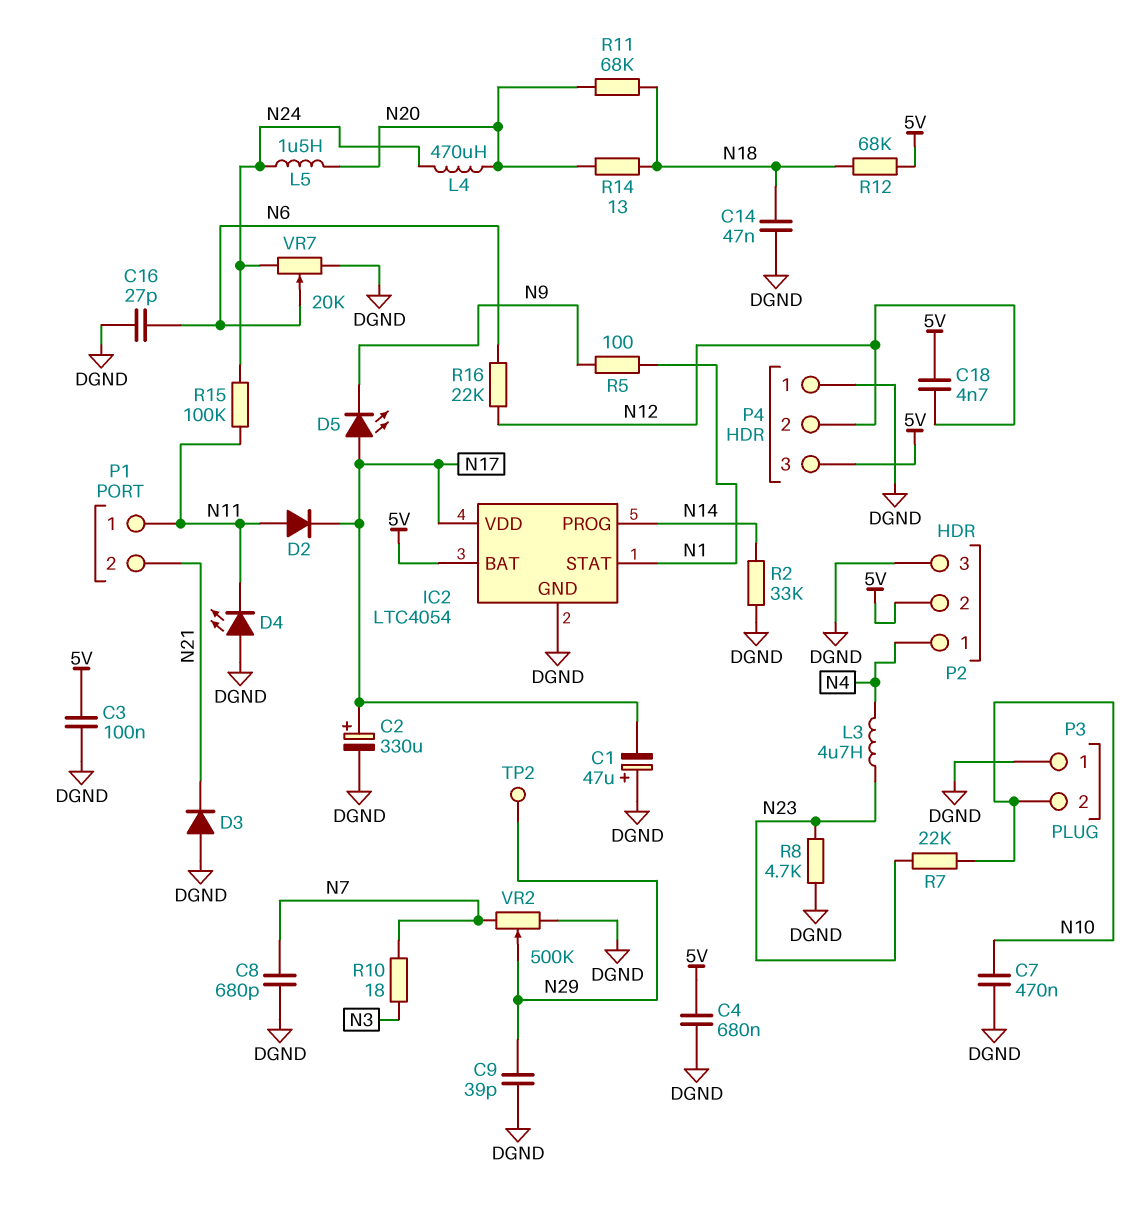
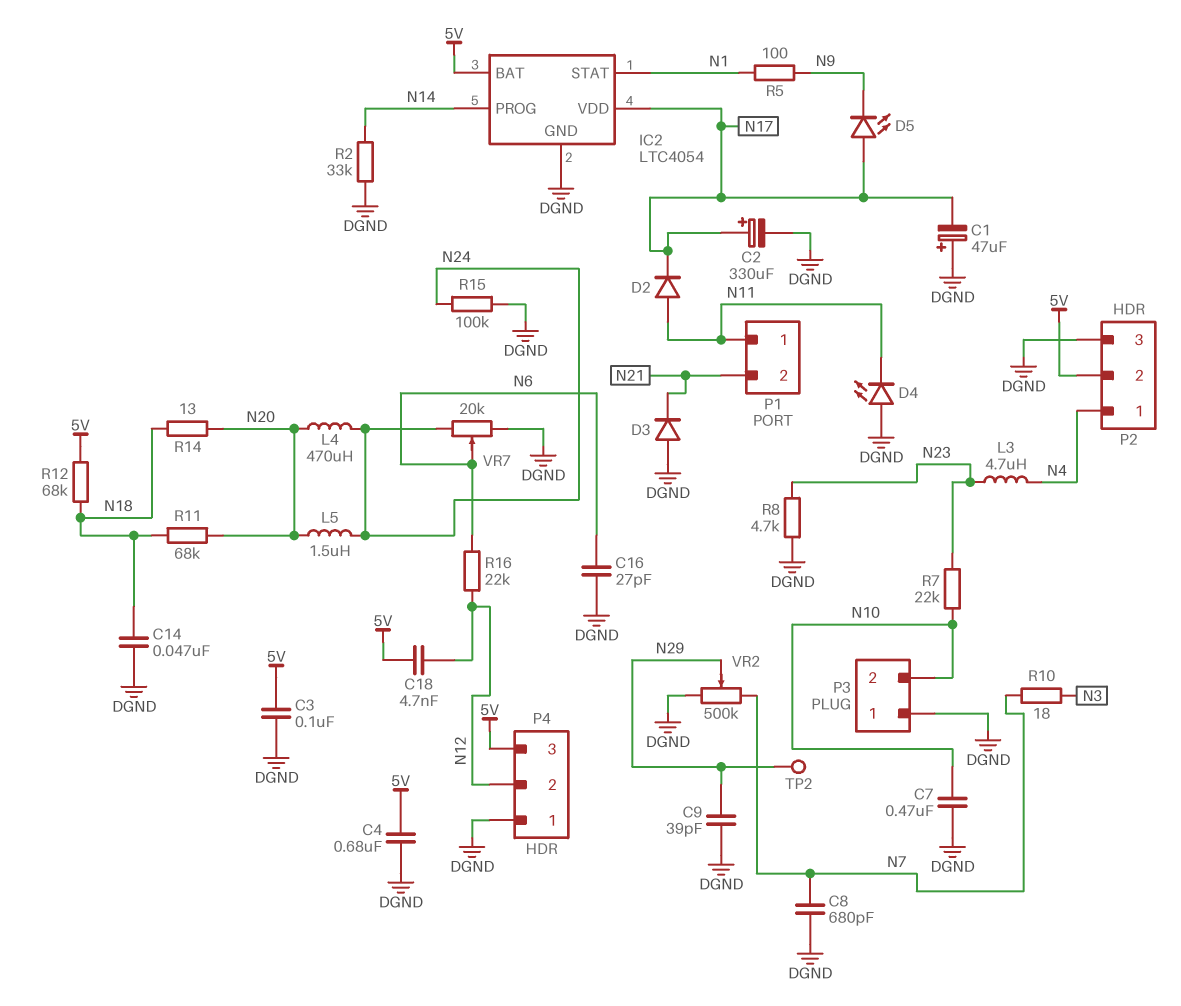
R15: 100k (N11, N24) -> 100k (DGND, N24)

